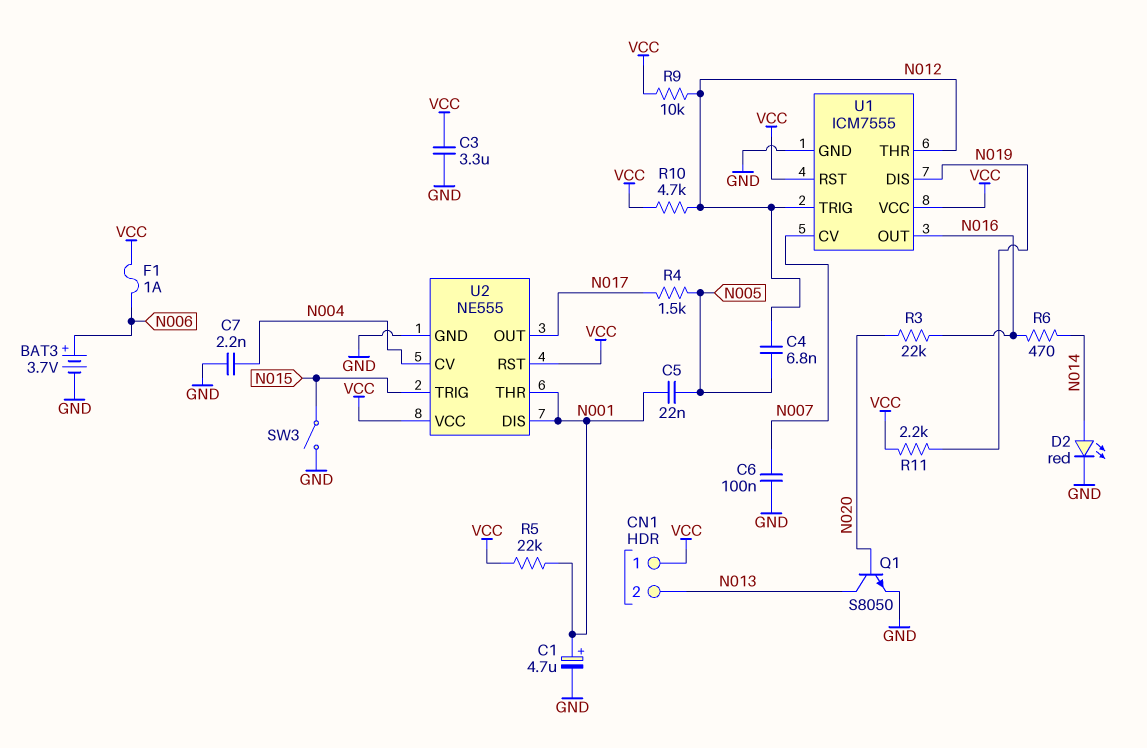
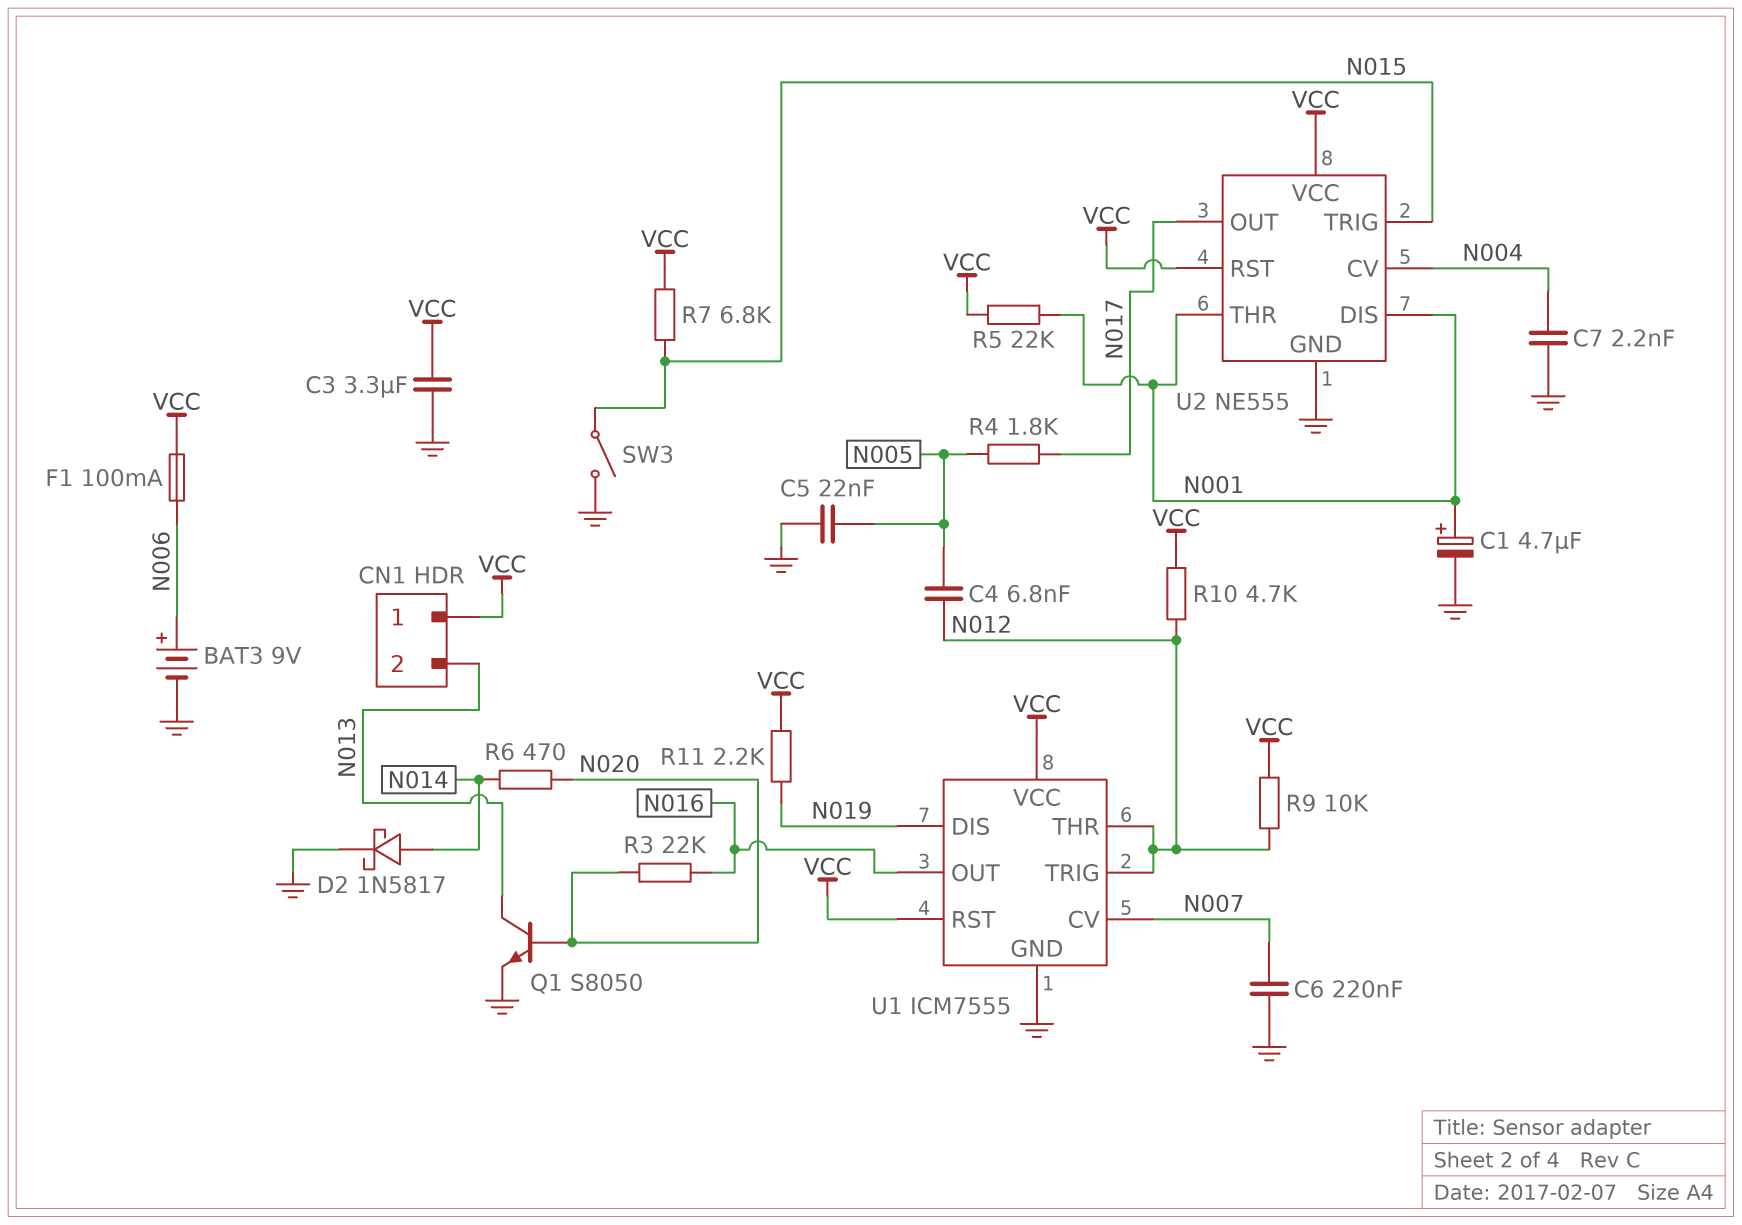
BAT3: 3.7V (plus N006, minus GND) -> 9V (plus N006, minus GND)
C5: 22nF (N001, N005) -> 22nF (GND, N005)
C6: 100nF (GND, N007) -> 220nF (GND, N007)
D2: LED red (A N014, K GND) -> schottky 1N5817 (A N014, K GND)
F1: 1A (N006, VCC) -> 100mA (N006, VCC)
R4: 1.5k (N005, N017) -> 1.8k (N005, N017)
R6: 470 (N014, N016) -> 470 (N014, N020)
R7: none -> 6.8k (N015, VCC)

